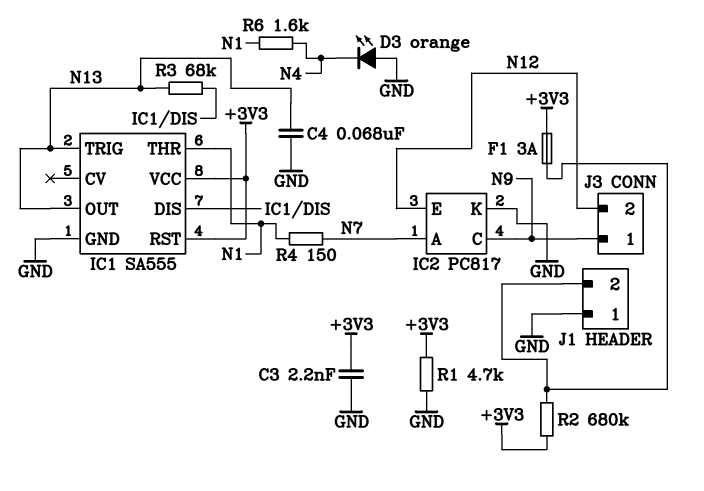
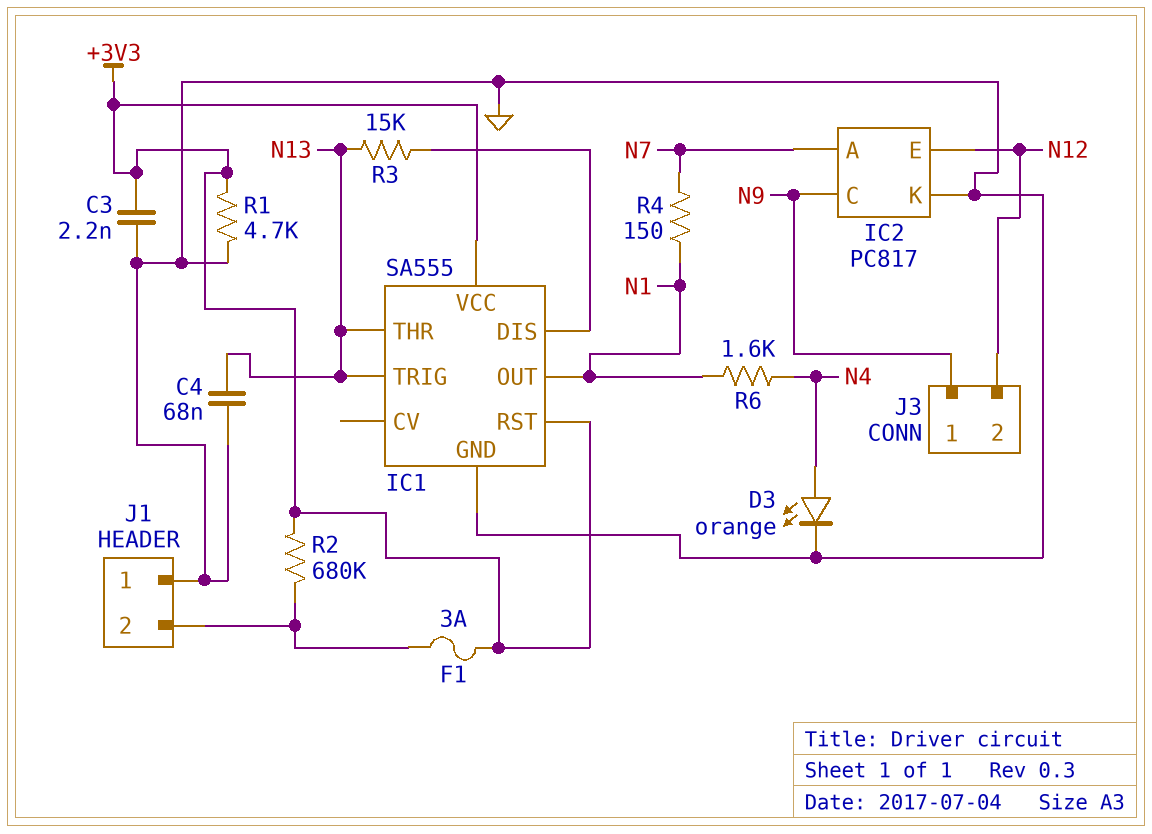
D3: LED orange (A GND, K N4) -> LED orange (A N4, K GND)
IC1 pin OUT: N13 -> N1
IC1 pin THR: N1 -> N13
R3: 68k (IC1/DIS, N13) -> 15k (IC1/DIS, N13)

